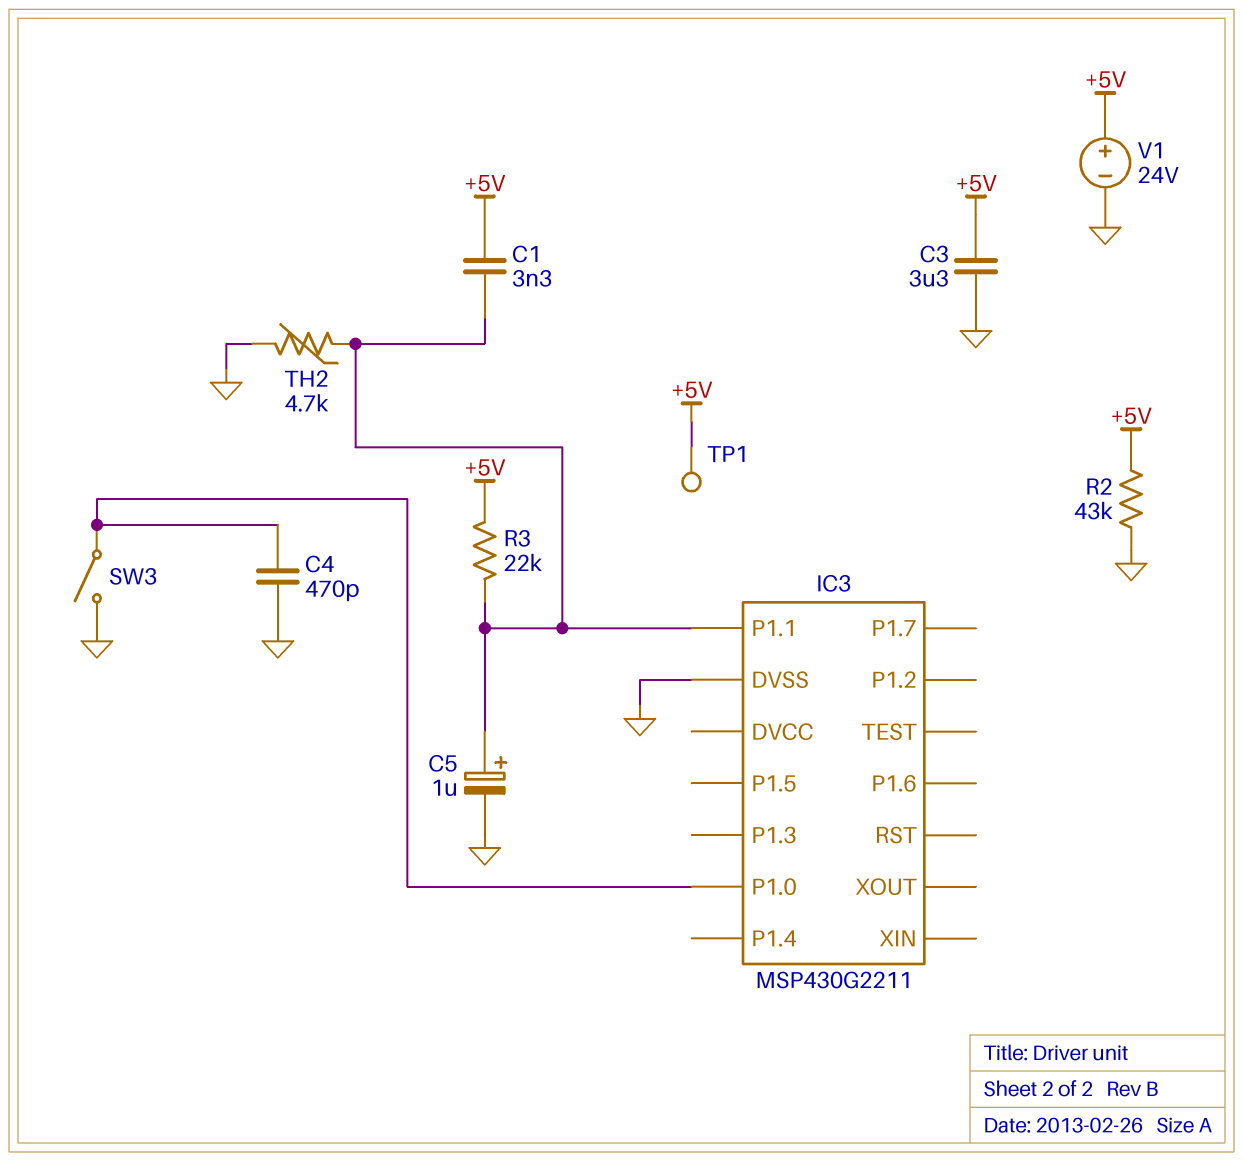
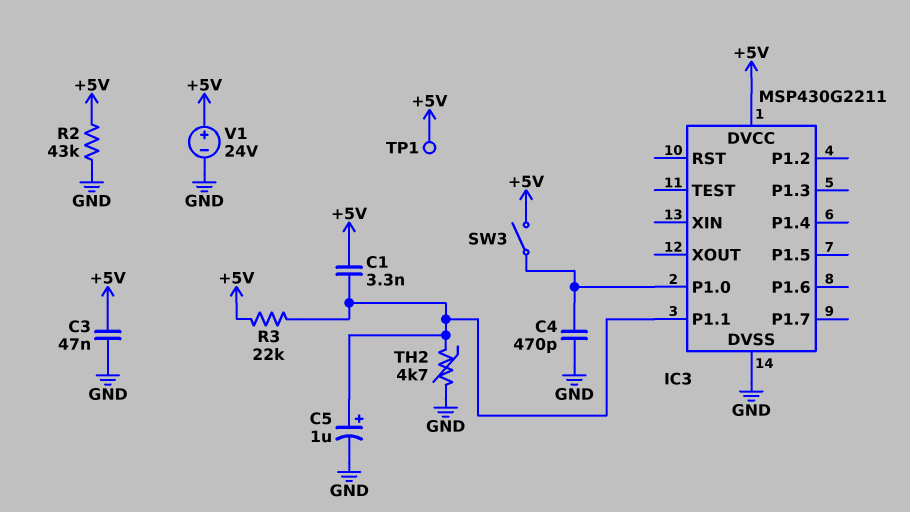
C3: 3.3uF (+5V, GND) -> 47nF (+5V, GND)
IC3 pin DVCC: none -> +5V
SW3: switch (GND, IC3/P1.0) -> switch (+5V, IC3/P1.0)

